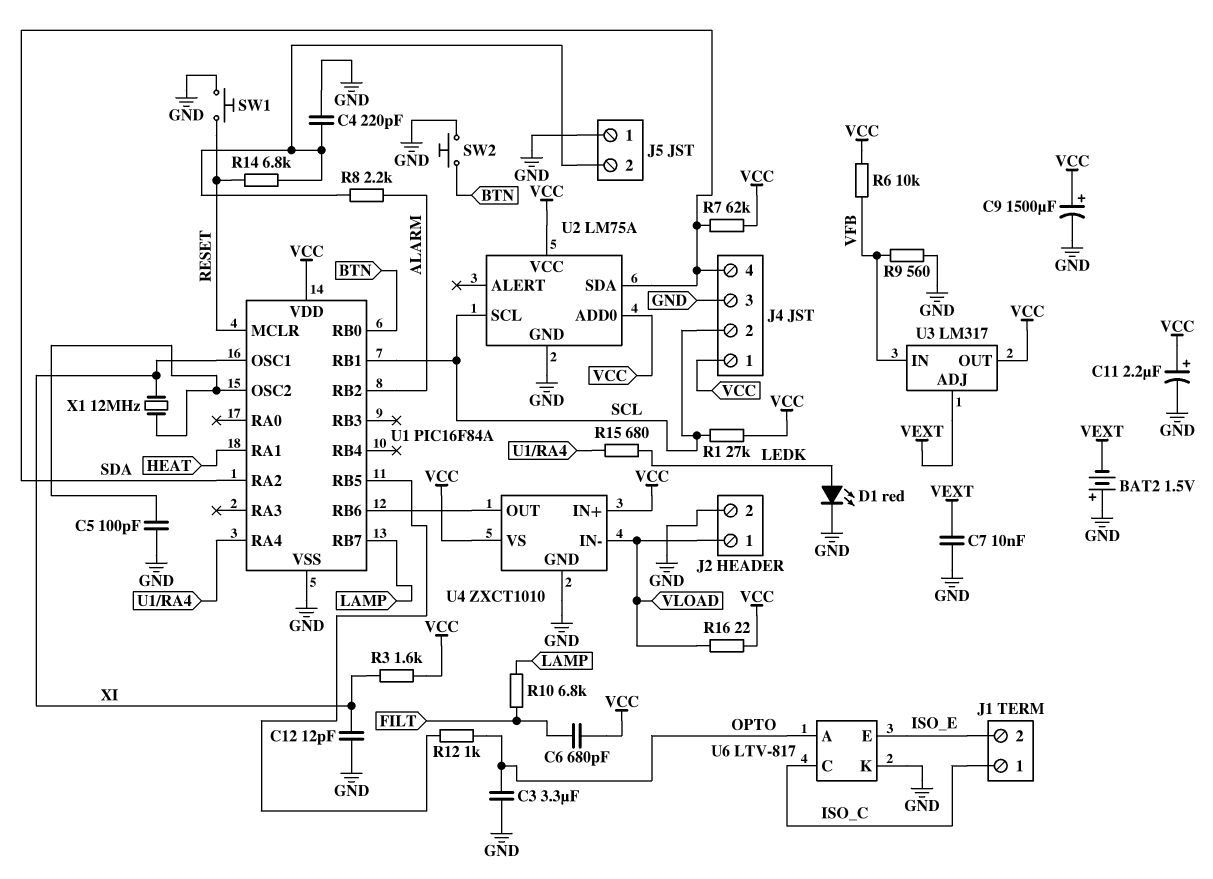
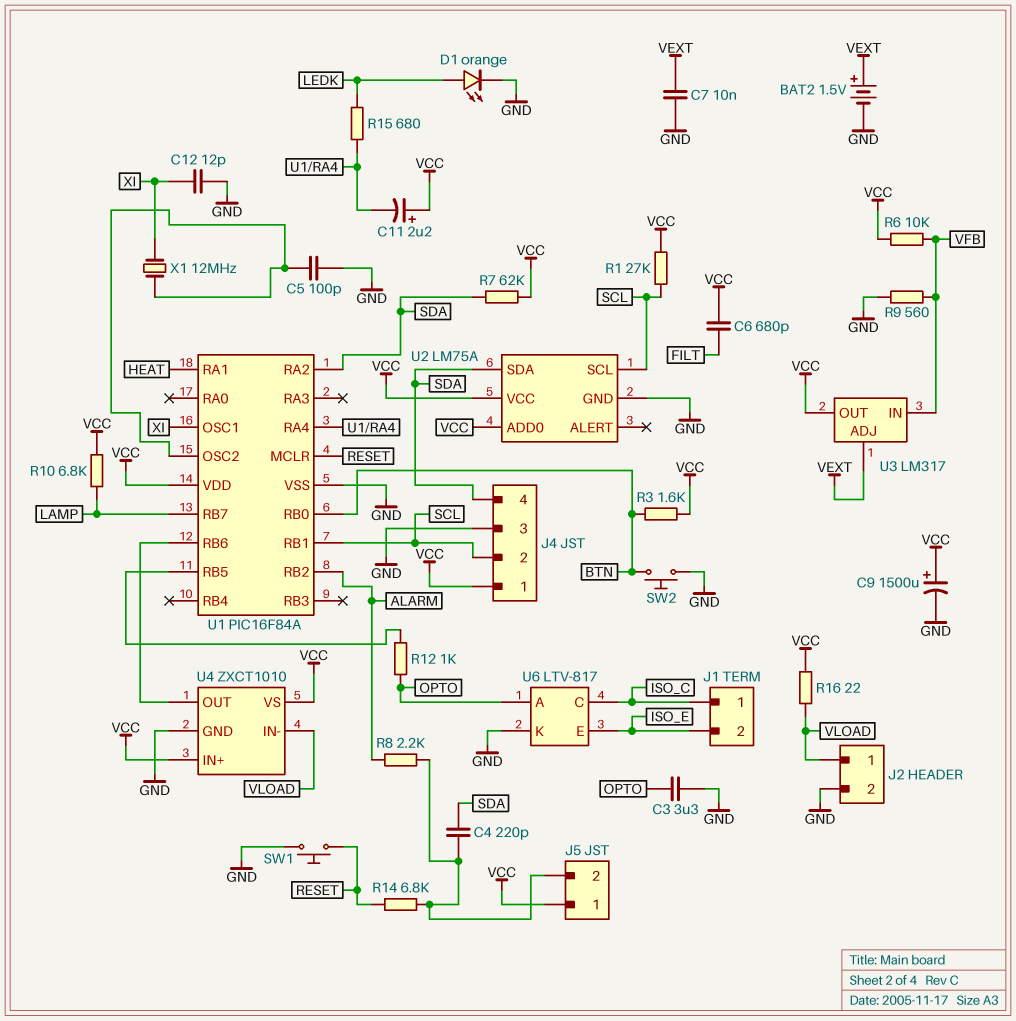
BAT2: 1.5V (plus GND, minus VEXT) -> 1.5V (plus VEXT, minus GND)
C4: 220pF (GND, J5/2) -> 220pF (J5/2, SDA)
C11: 2.2uF (plus VCC, minus GND) -> 2.2uF (plus VCC, minus U1/RA4)
D1: LED red (A LEDK, K GND) -> LED orange (A LEDK, K GND)
J5 pin 1: GND -> VCC
R3: 1.6k (VCC, XI) -> 1.6k (BTN, VCC)
R10: 6.8k (FILT, LAMP) -> 6.8k (LAMP, VCC)

